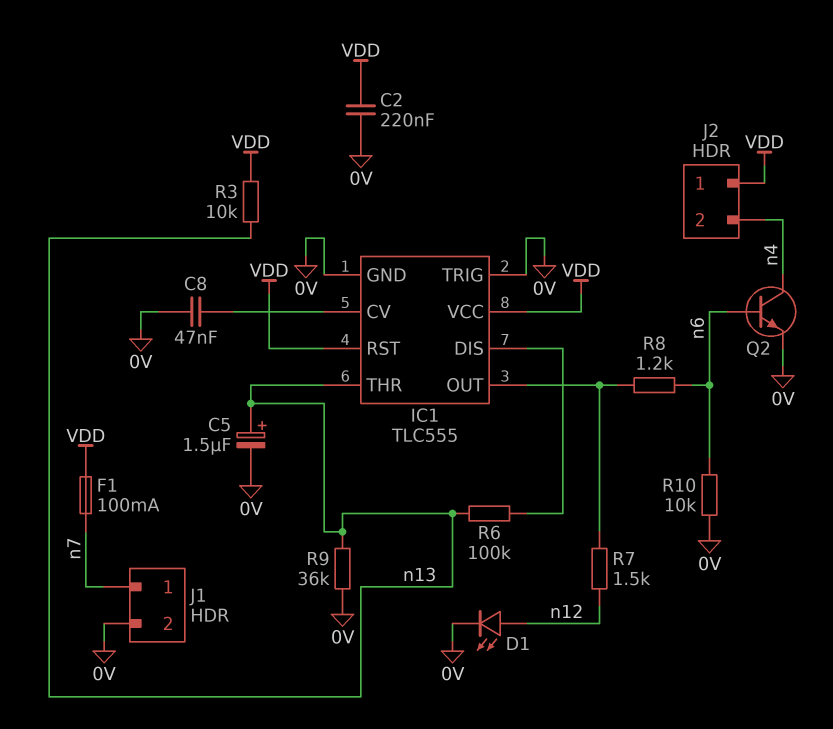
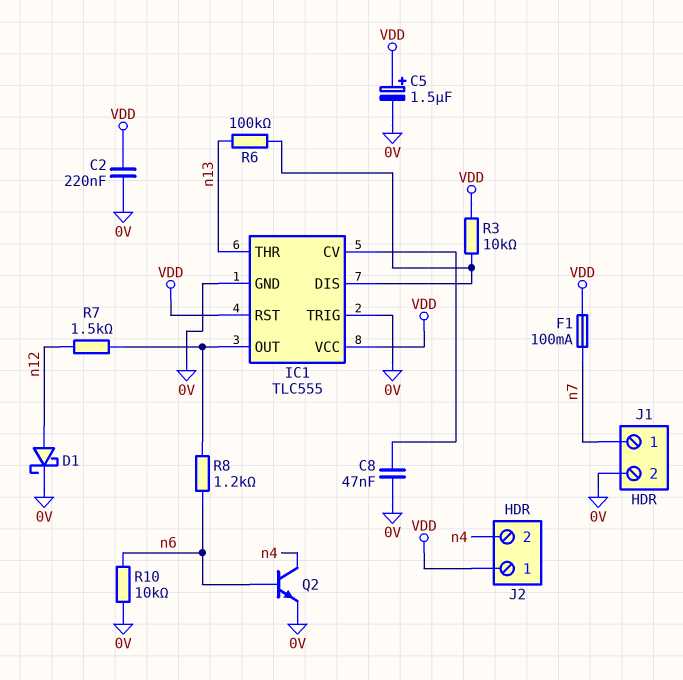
C5: 1.5uF (plus n13, minus 0V) -> 1.5uF (plus VDD, minus 0V)
D1: LED (A n12, K 0V) -> schottky (A n12, K 0V)
R3: 10k (VDD, n13) -> 10k (IC1/DIS, VDD)
R9: 36k (0V, n13) -> none

